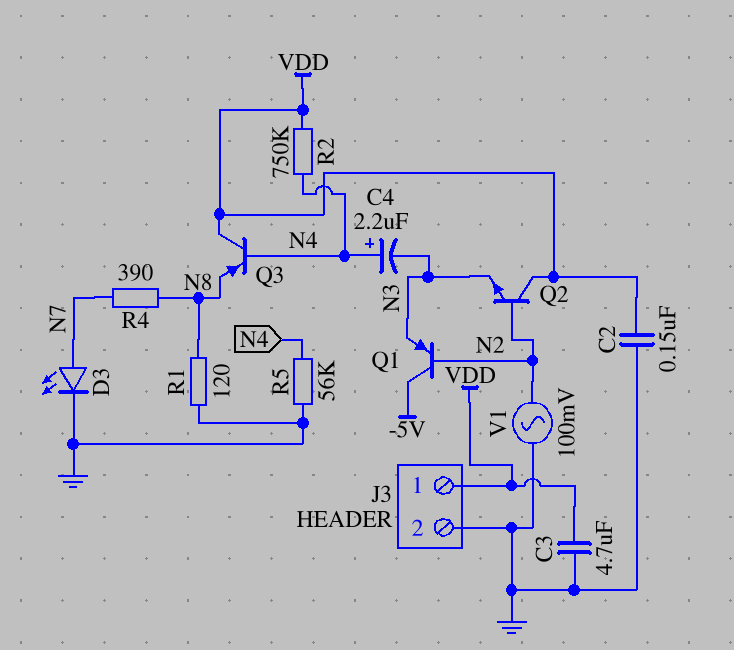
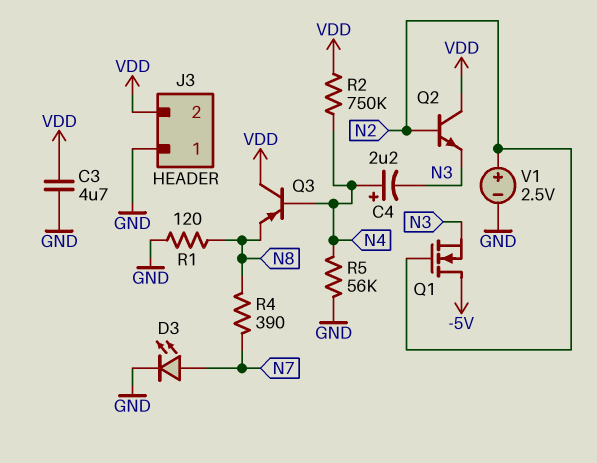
C2: 150nF (GND, VDD) -> none
J3 pin 1: VDD -> GND
J3 pin 2: GND -> VDD
Q1: PNP (B N2, C -5V, E N3) -> NMOS (G N2, D -5V, S N3)
V1: AC 100mV (GND, N2) -> 2.5V (plus N2, minus GND)

